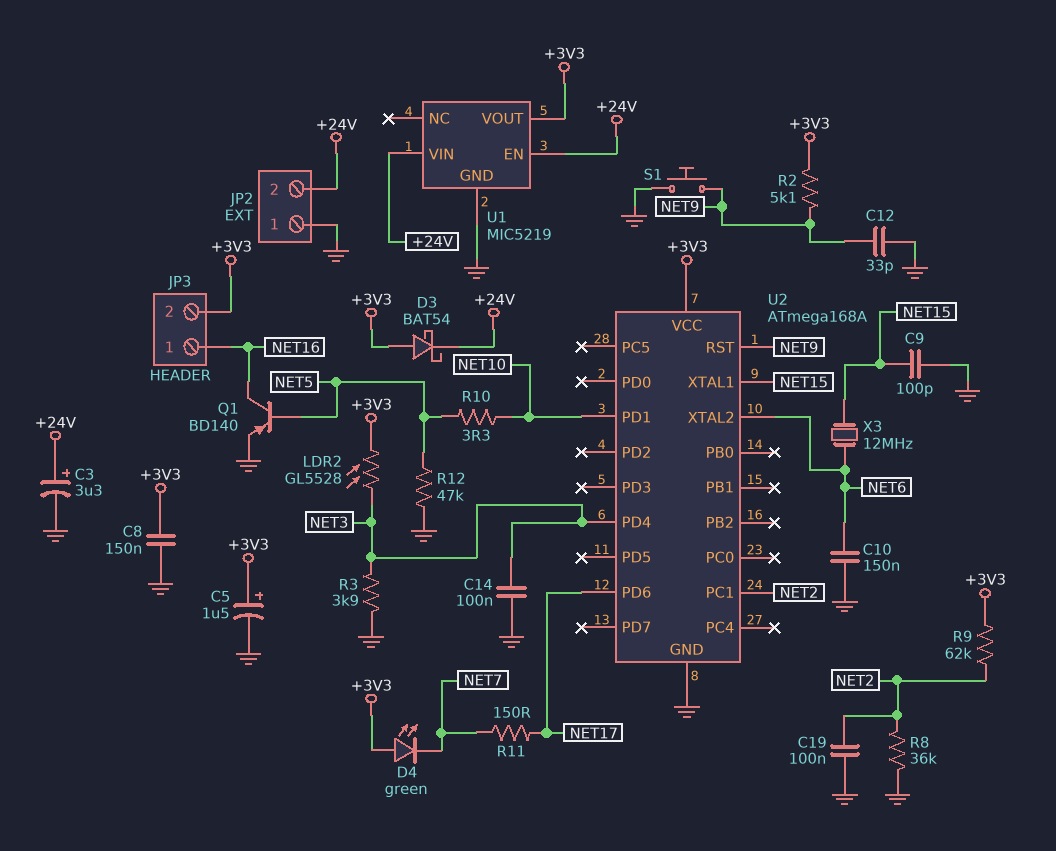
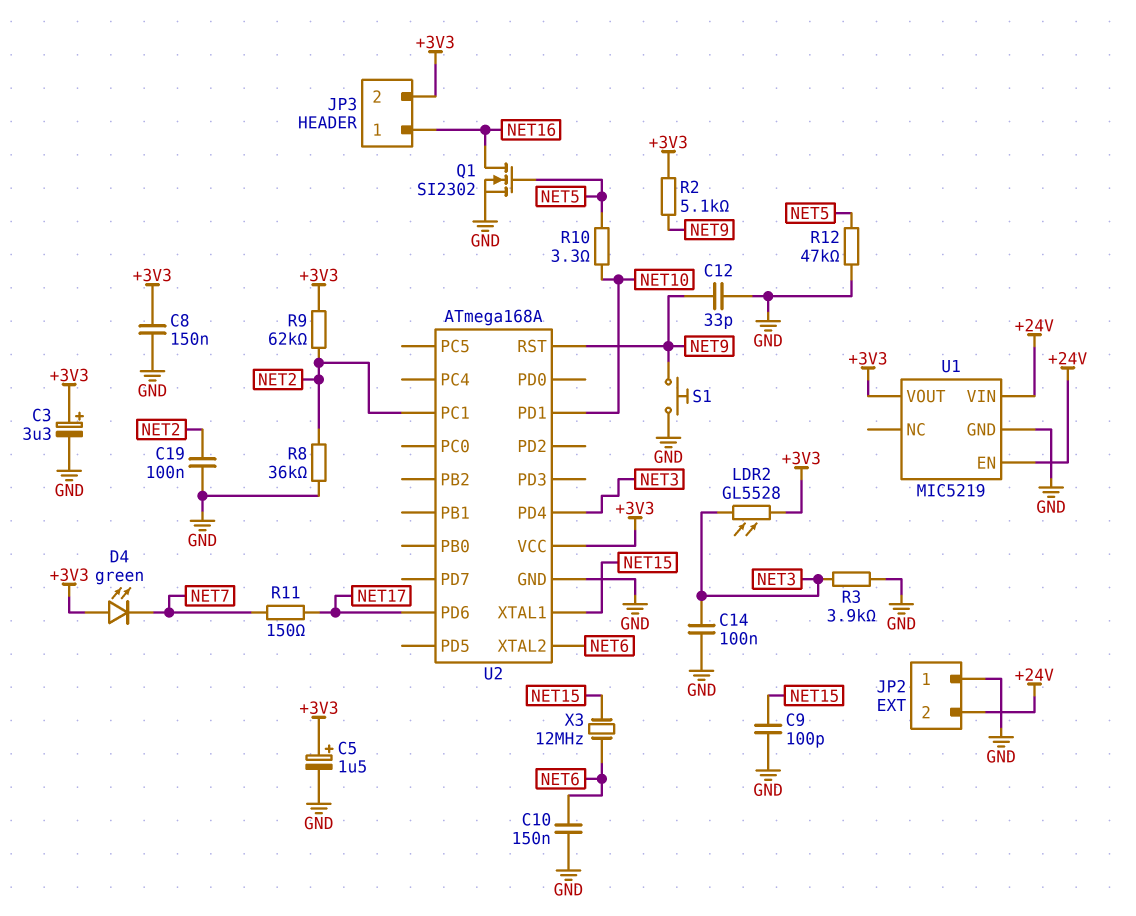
C3: 3.3uF (plus +24V, minus GND) -> 3.3uF (plus +3V3, minus GND)
D3: schottky BAT54 (A +3V3, K +24V) -> none
Q1: PNP BD140 (B NET5, C NET16, E GND) -> NMOS SI2302 (G NET5, D NET16, S GND)

